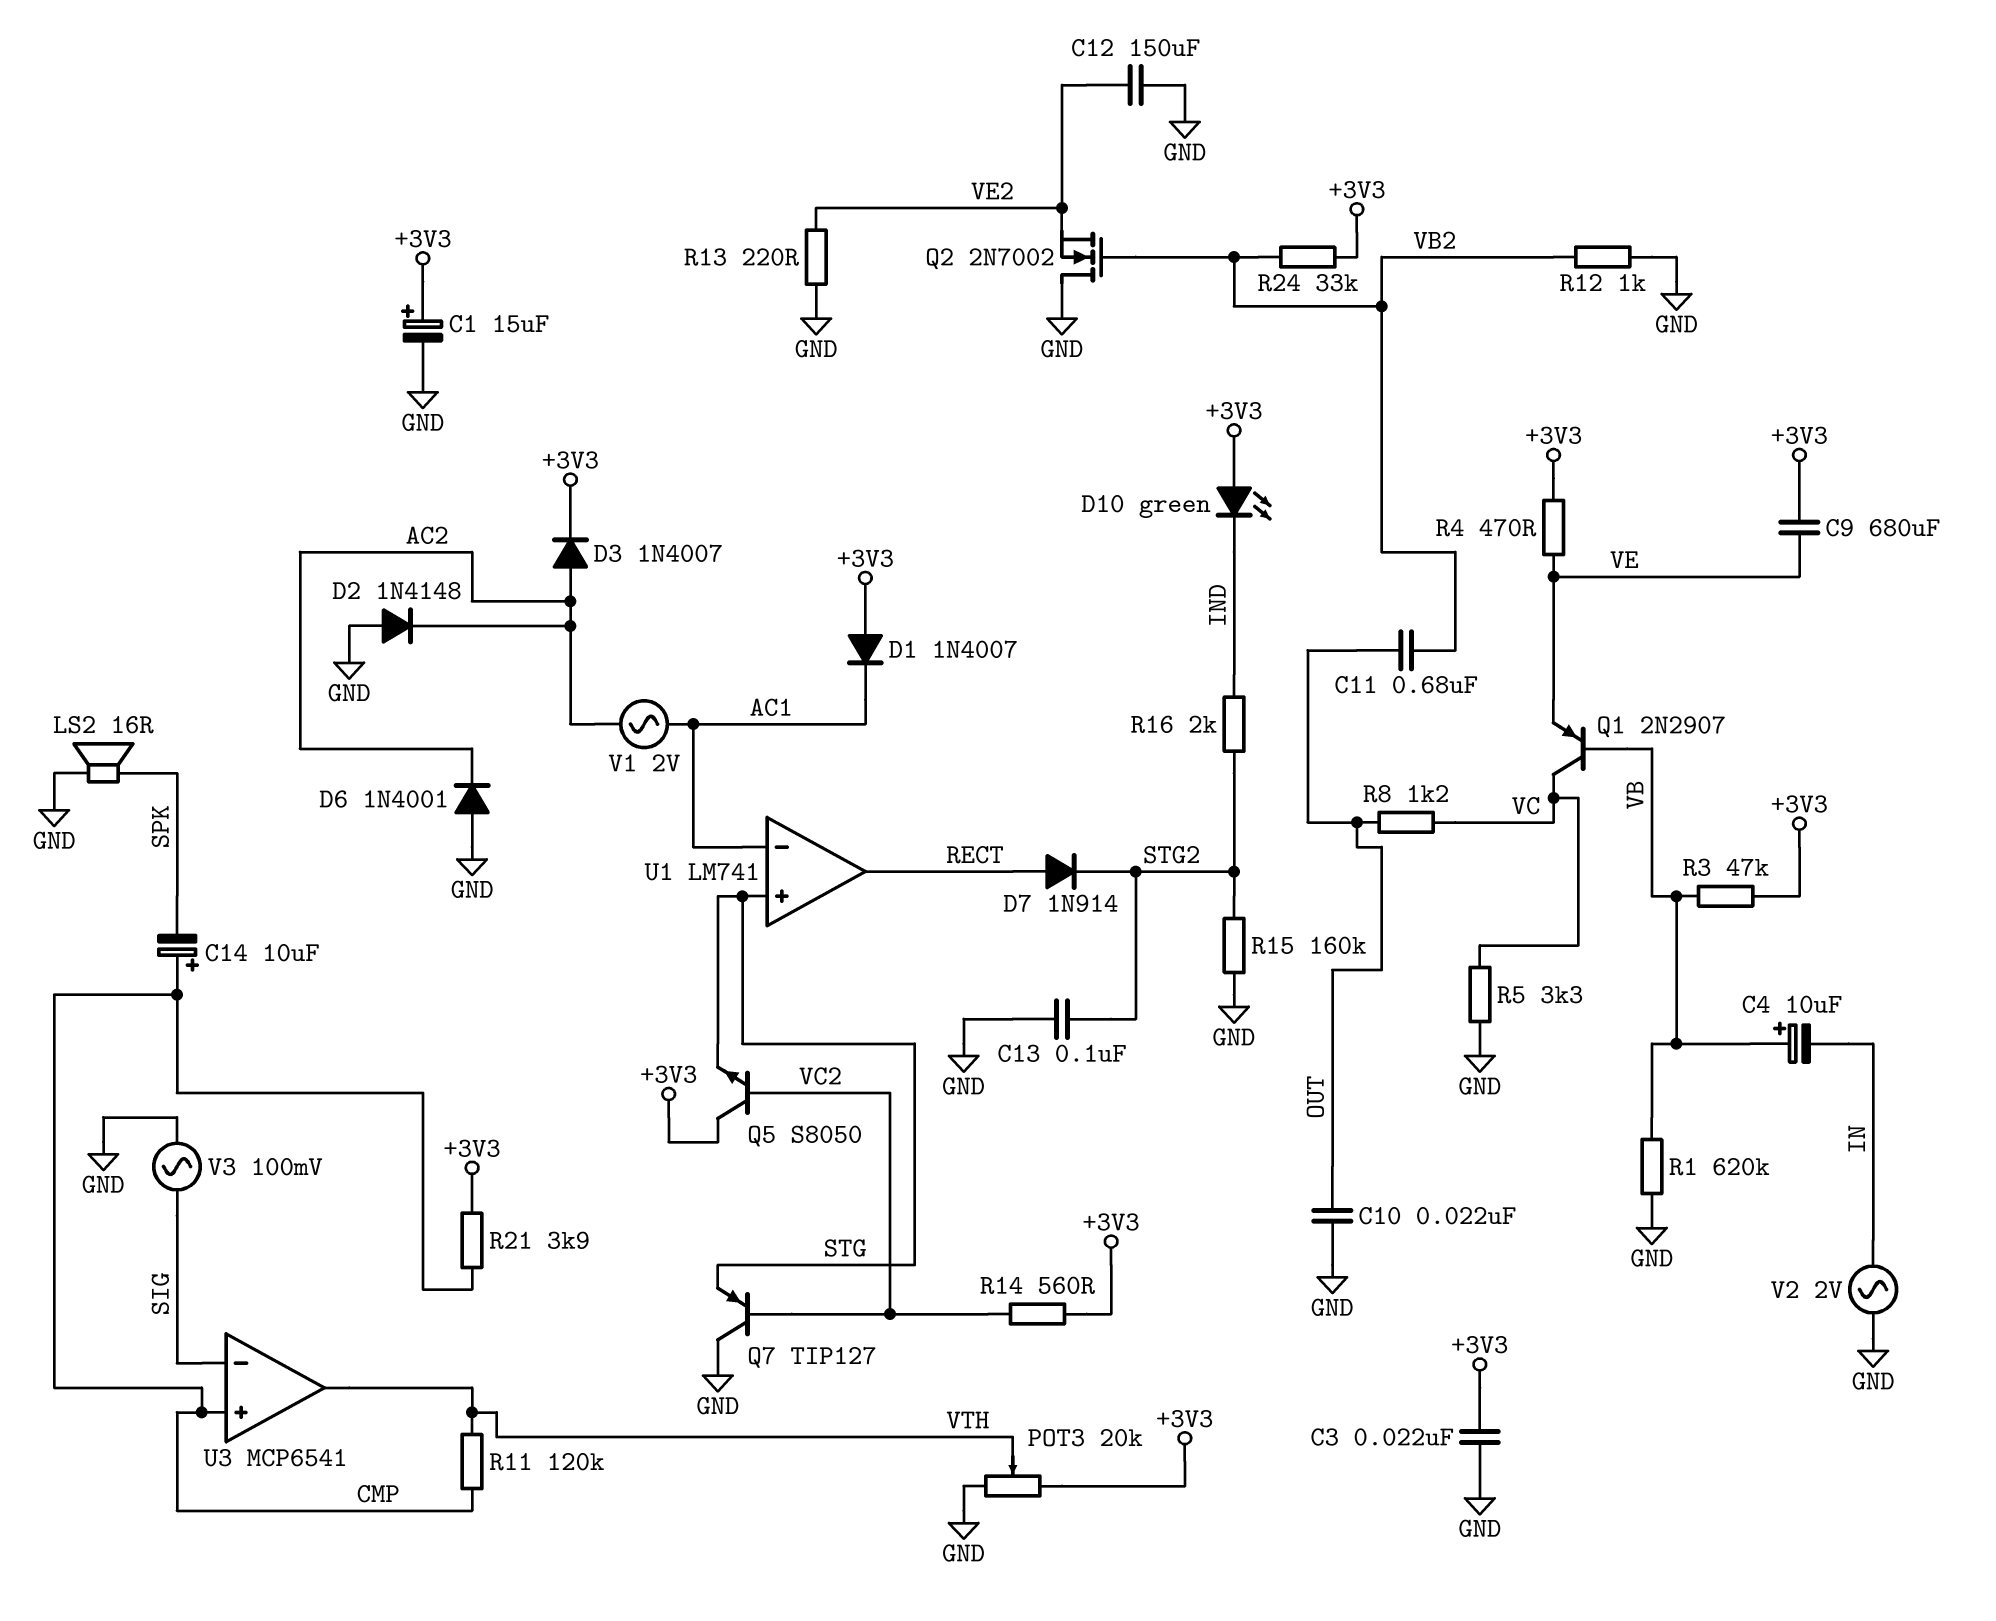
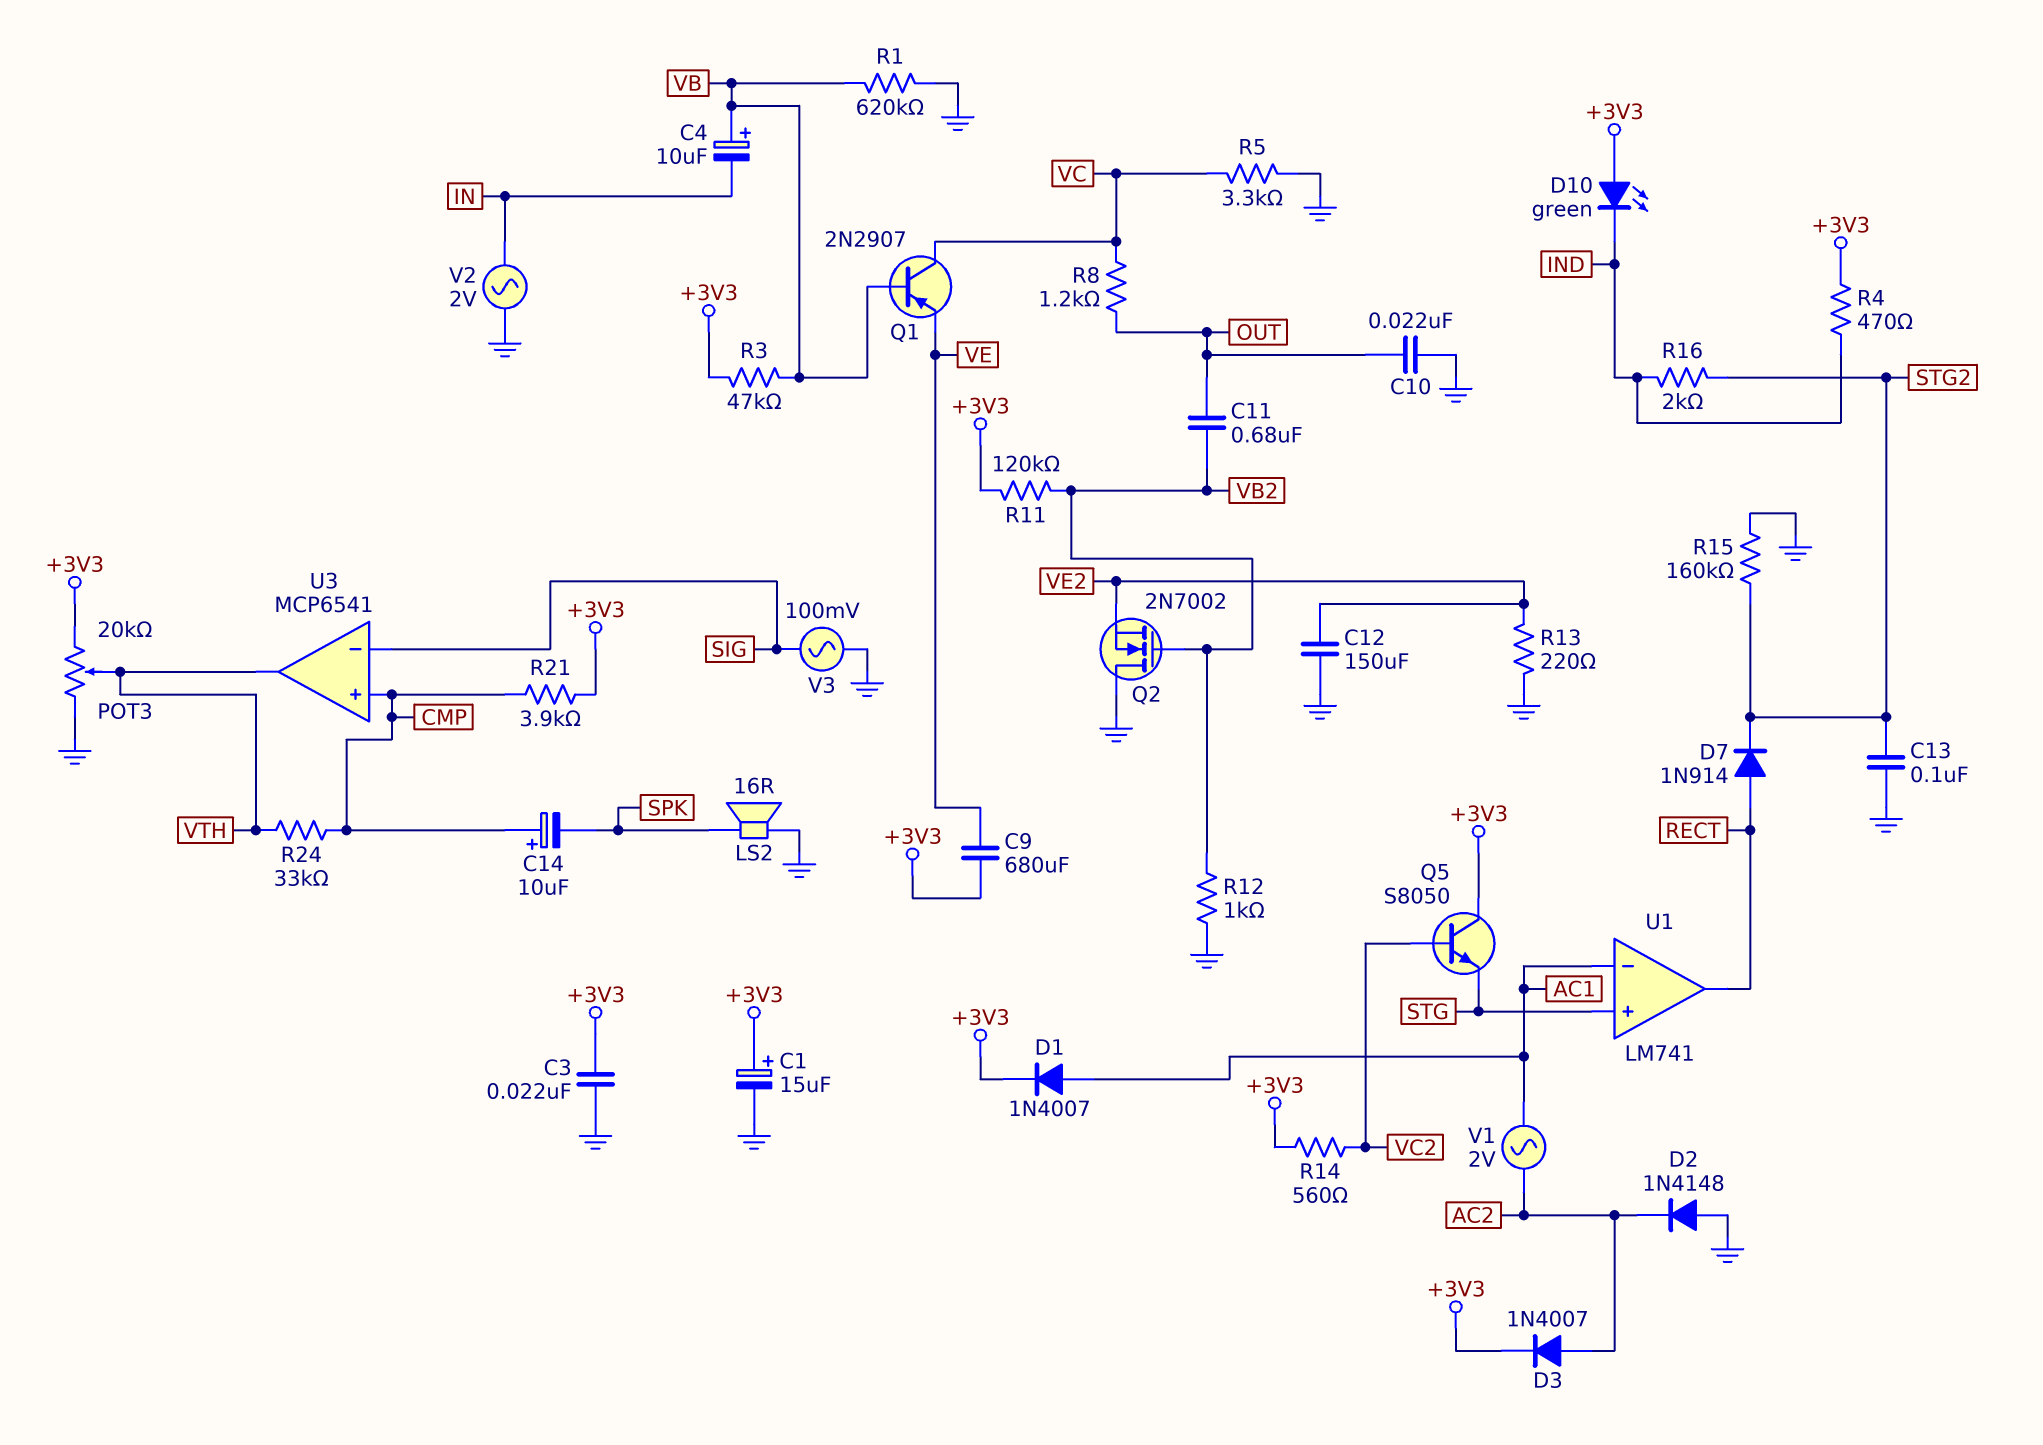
D1: diode 1N4007 (A +3V3, K AC1) -> diode 1N4007 (A AC1, K +3V3)
D6: diode 1N4001 (A GND, K AC2) -> none
Q7: PNP TIP127 (B VC2, C GND, E STG) -> none
R4: 470 (+3V3, VE) -> 470 (+3V3, IND)
R11: 120k (CMP, VTH) -> 120k (+3V3, VB2)
R24: 33k (+3V3, VB2) -> 33k (CMP, VTH)

